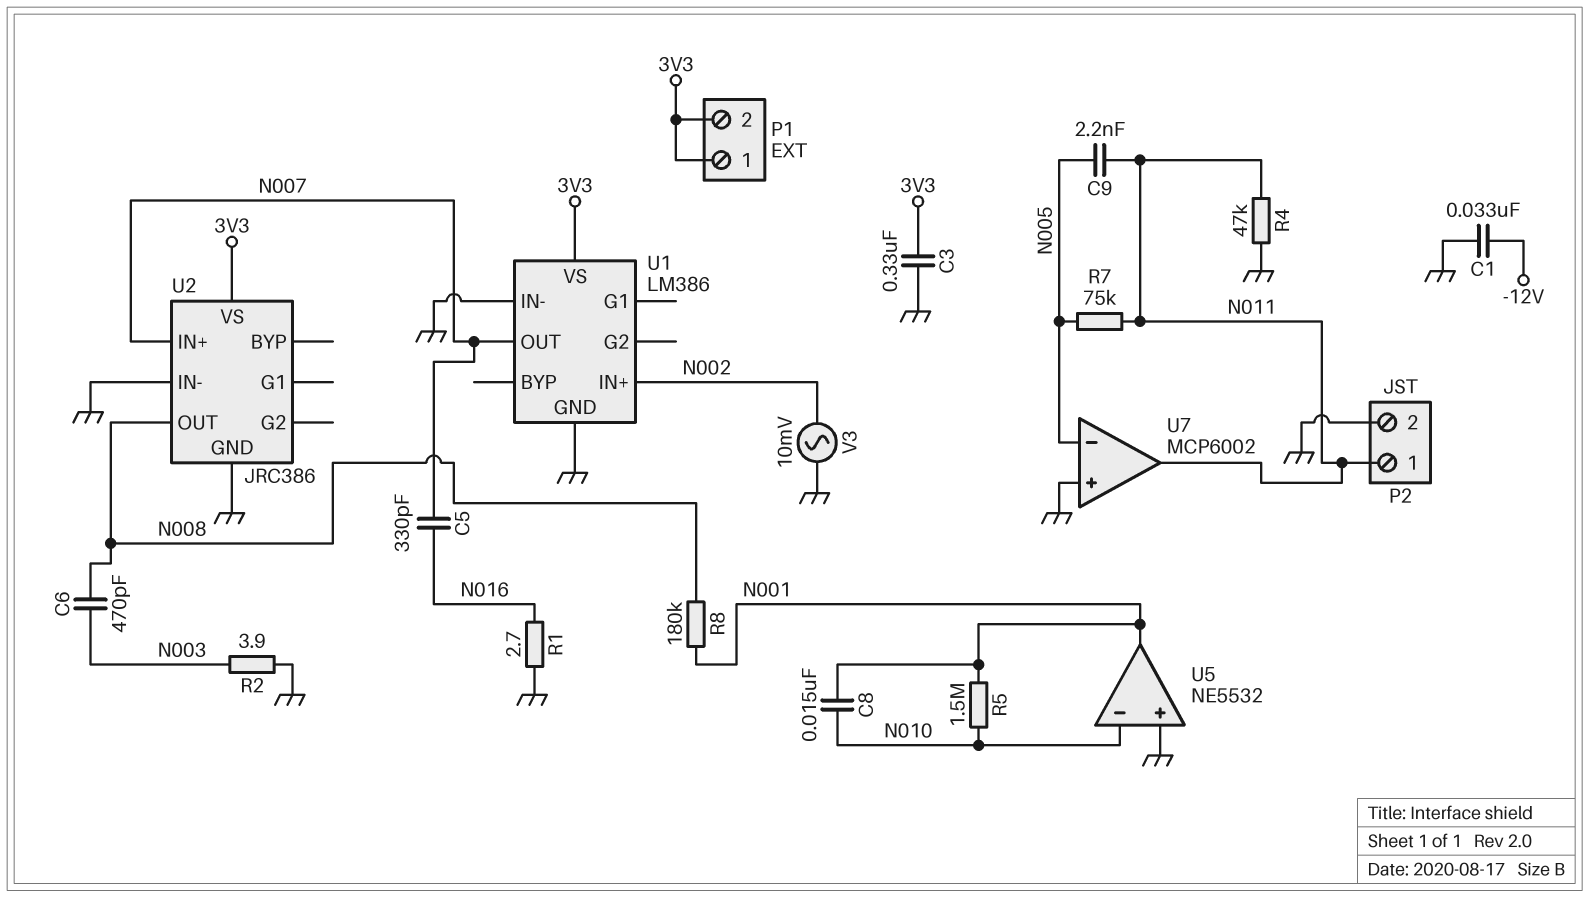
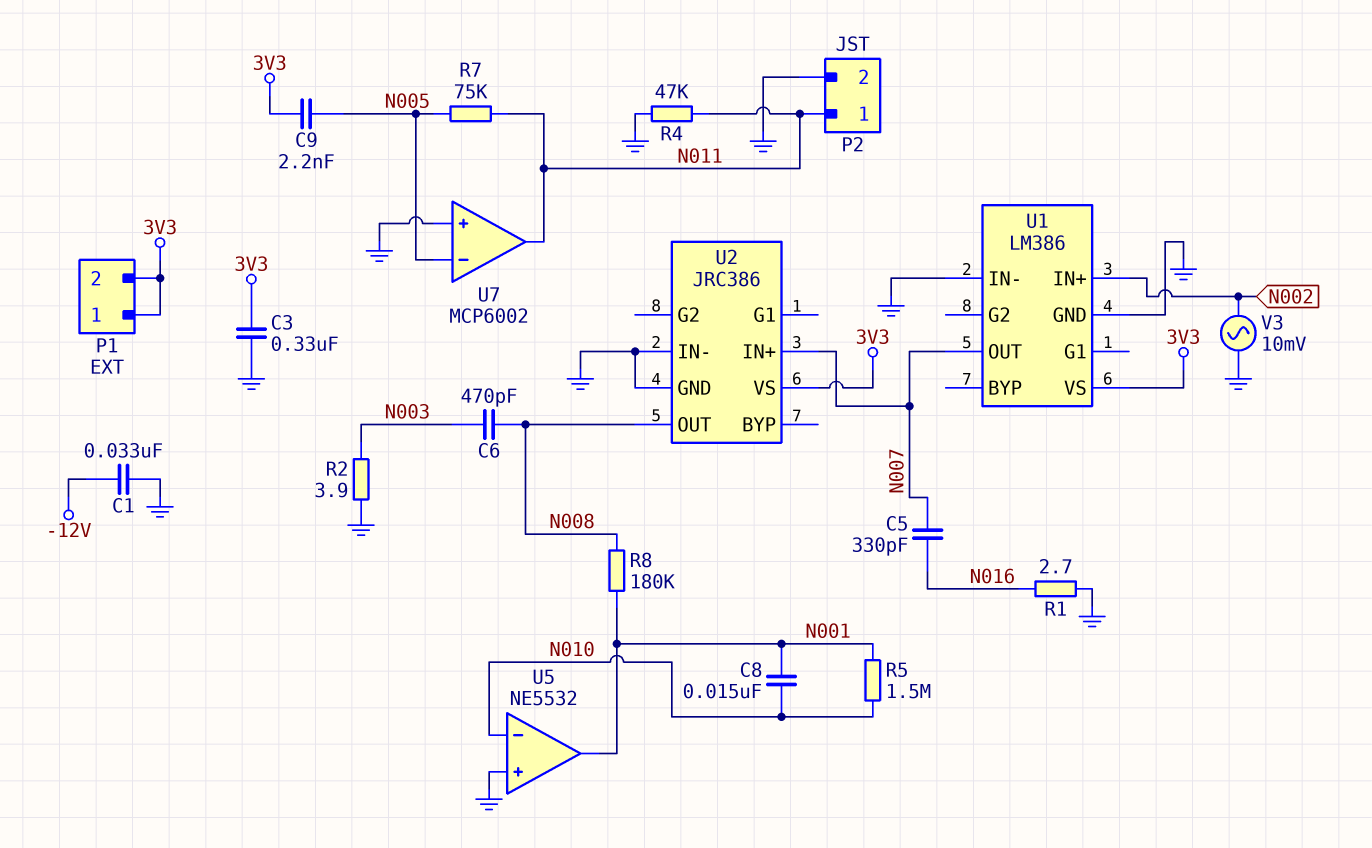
C9: 2.2nF (N005, N011) -> 2.2nF (3V3, N005)

